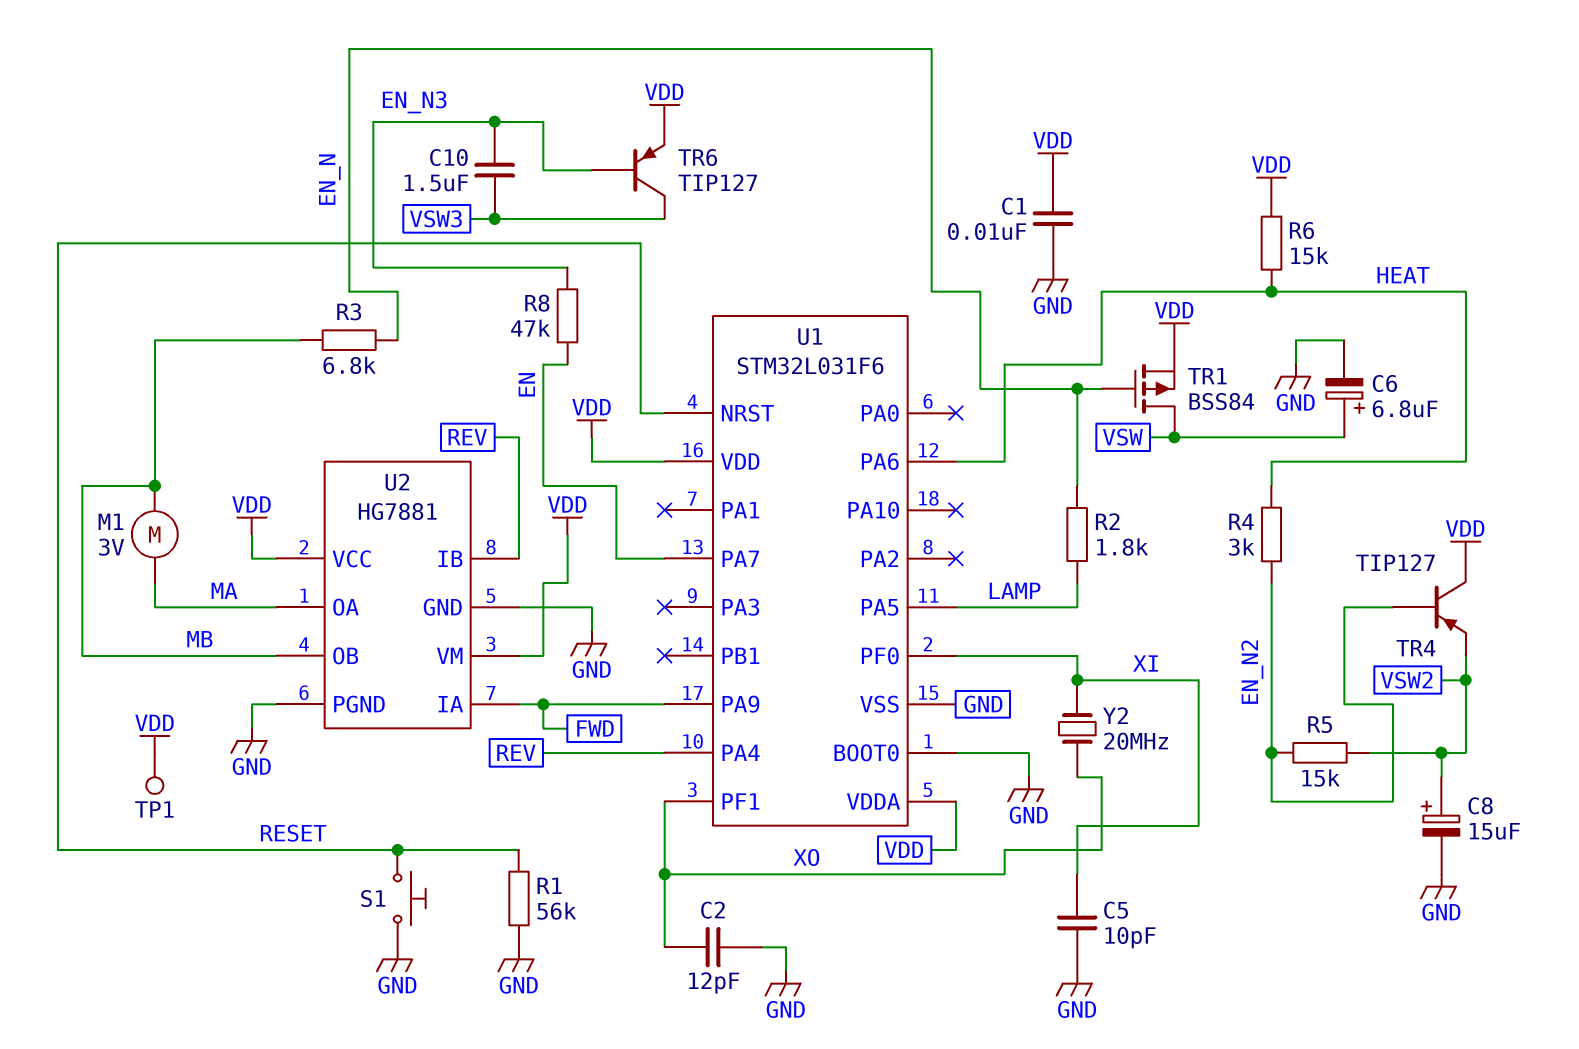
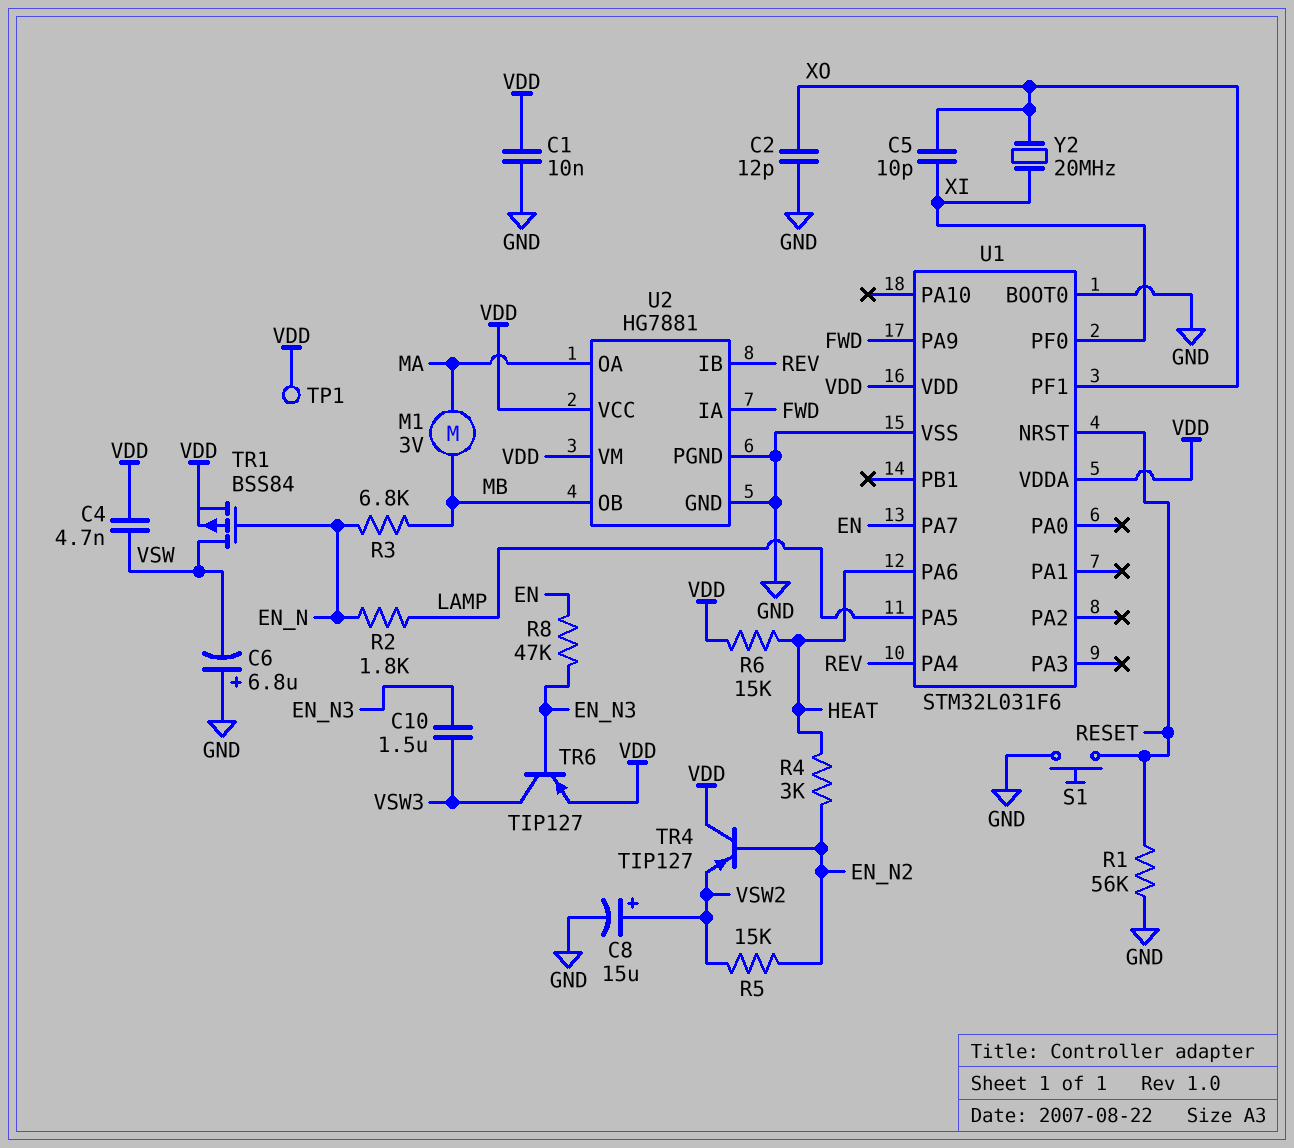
C4: none -> 4.7nF (VDD, VSW)
C5: 10pF (GND, XI) -> 10pF (XI, XO)
C6: 6.8uF (plus VSW, minus GND) -> 6.8uF (plus GND, minus VSW)

